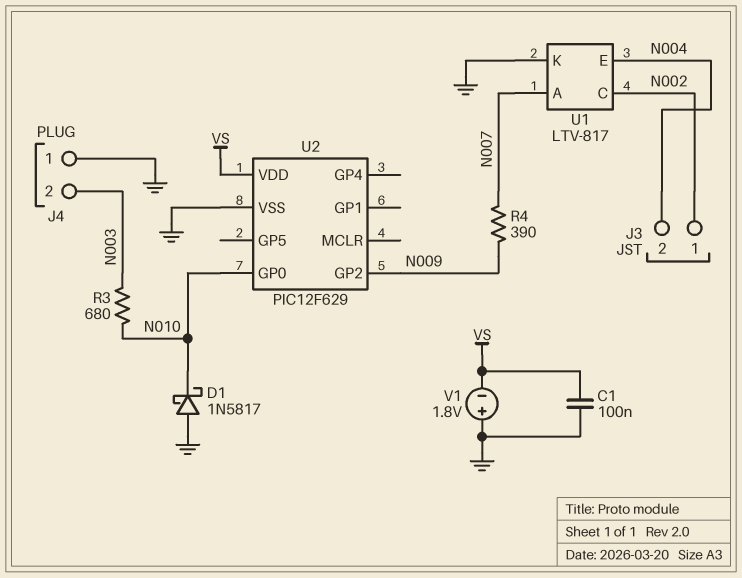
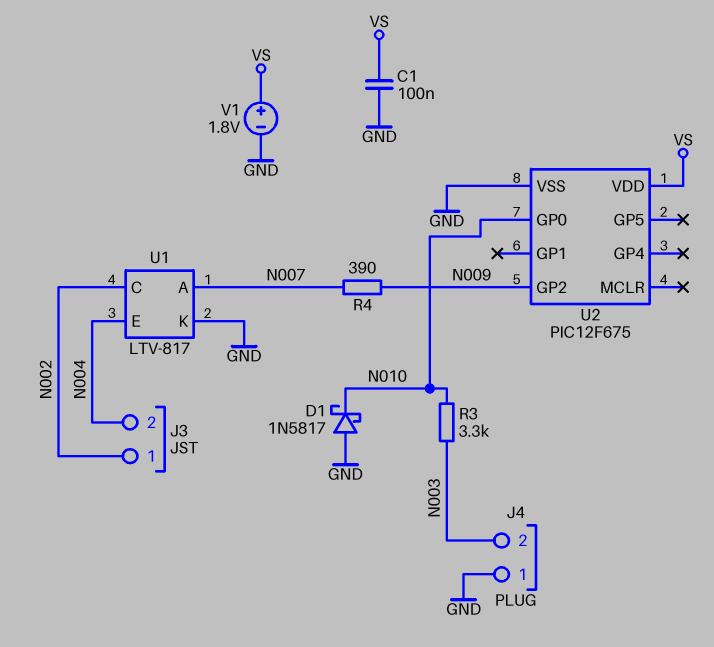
R3: 680 (N003, N010) -> 3.3k (N003, N010)
U2: PIC12F629 -> PIC12F675
V1: 1.8V (plus GND, minus VS) -> 1.8V (plus VS, minus GND)

